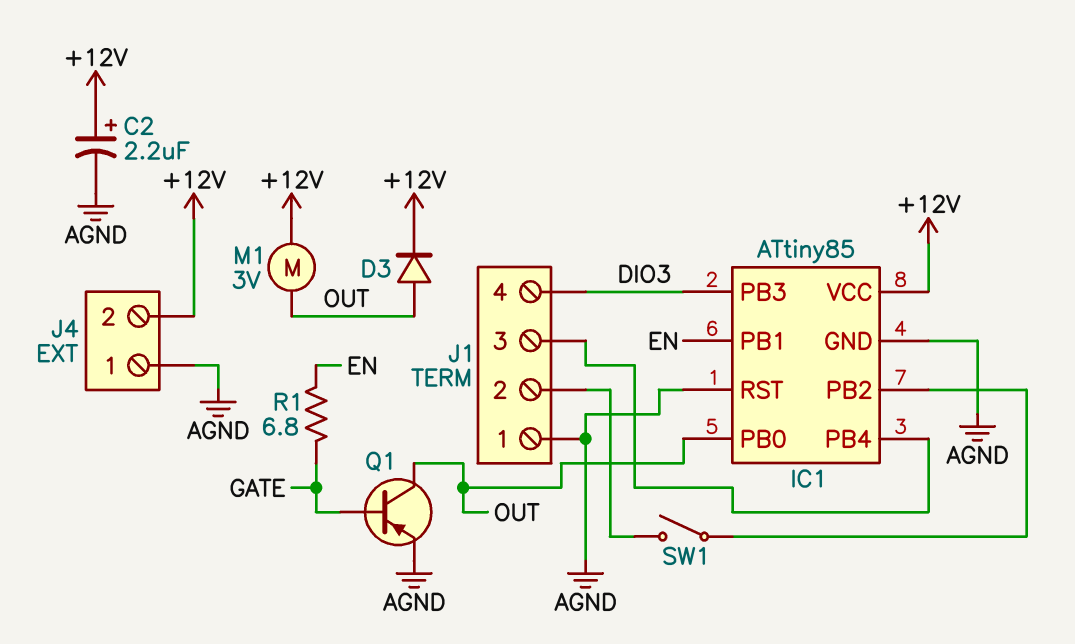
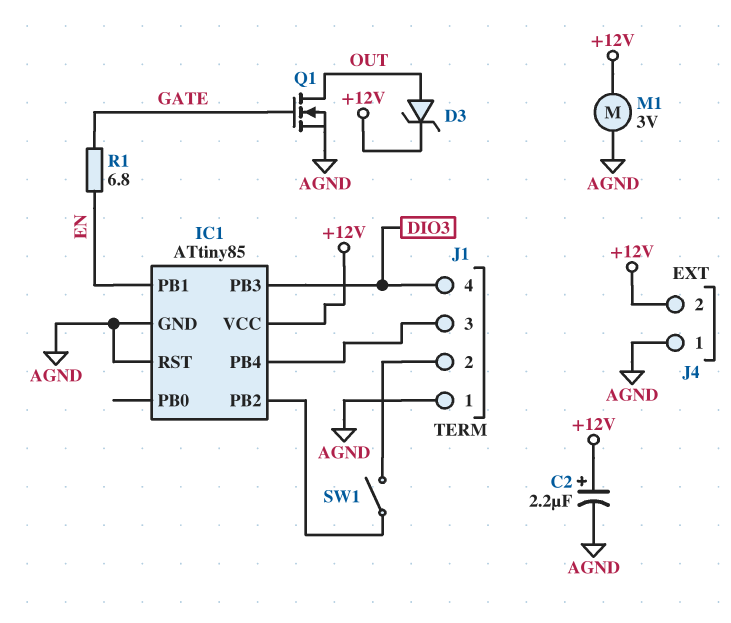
D3: diode (A OUT, K +12V) -> zener (A OUT, K +12V)
IC1 pin PB0: OUT -> none
M1: motor 3V (+12V, OUT) -> motor 3V (+12V, AGND)
Q1: PNP (B GATE, C OUT, E AGND) -> NMOS (G GATE, D OUT, S AGND)

